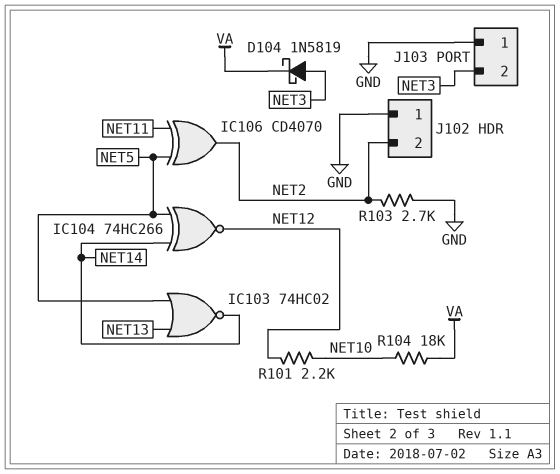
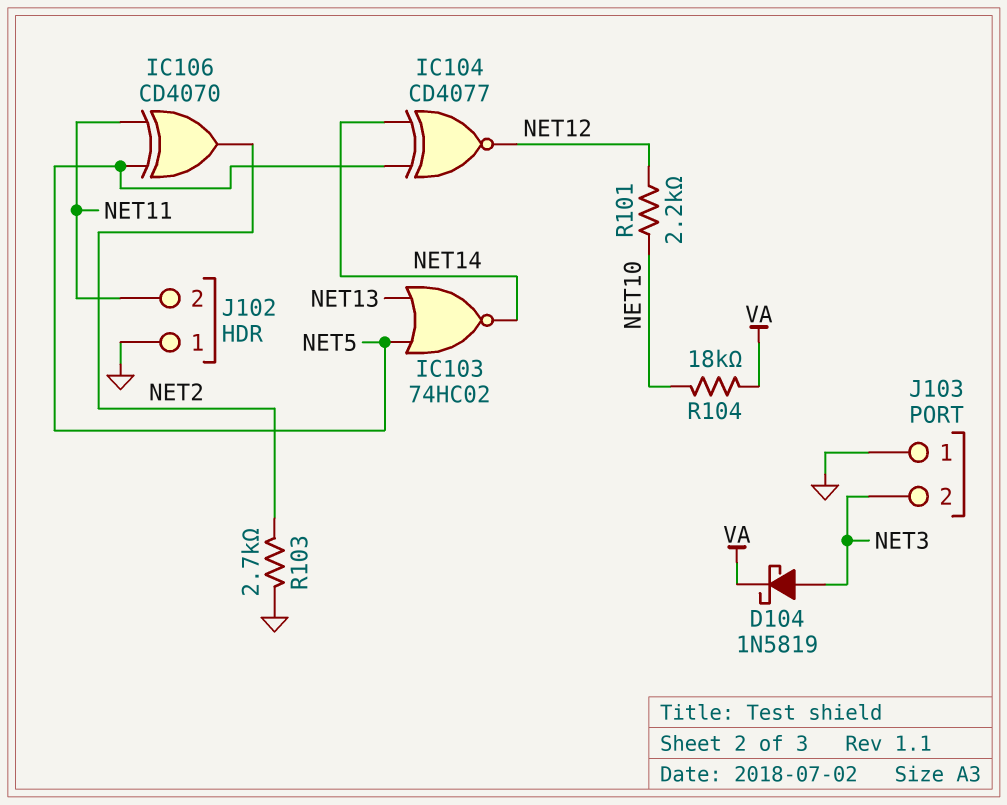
IC104: XNOR 74HC266 (in NET5, in NET14, out NET12) -> XNOR CD4077 (in NET5, in NET14, out NET12)
J102 pin 2: NET2 -> NET11

